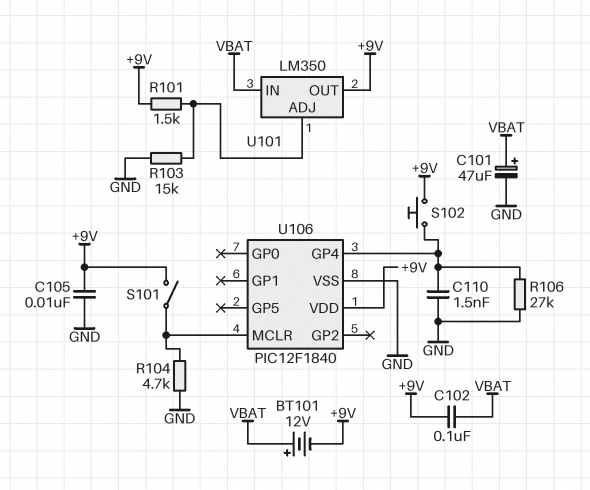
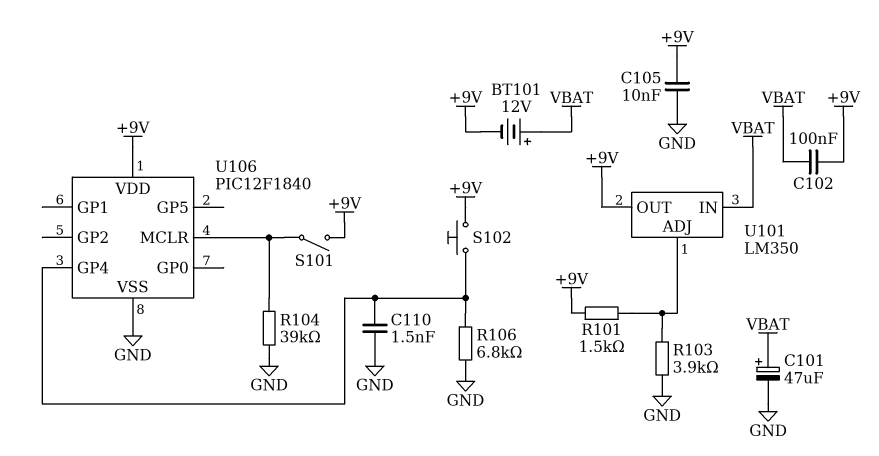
R103: 15k (GND, U101/ADJ) -> 3.9k (GND, U101/ADJ)
R104: 4.7k (GND, U106/MCLR) -> 39k (GND, U106/MCLR)
R106: 27k (GND, U106/GP4) -> 6.8k (GND, U106/GP4)

